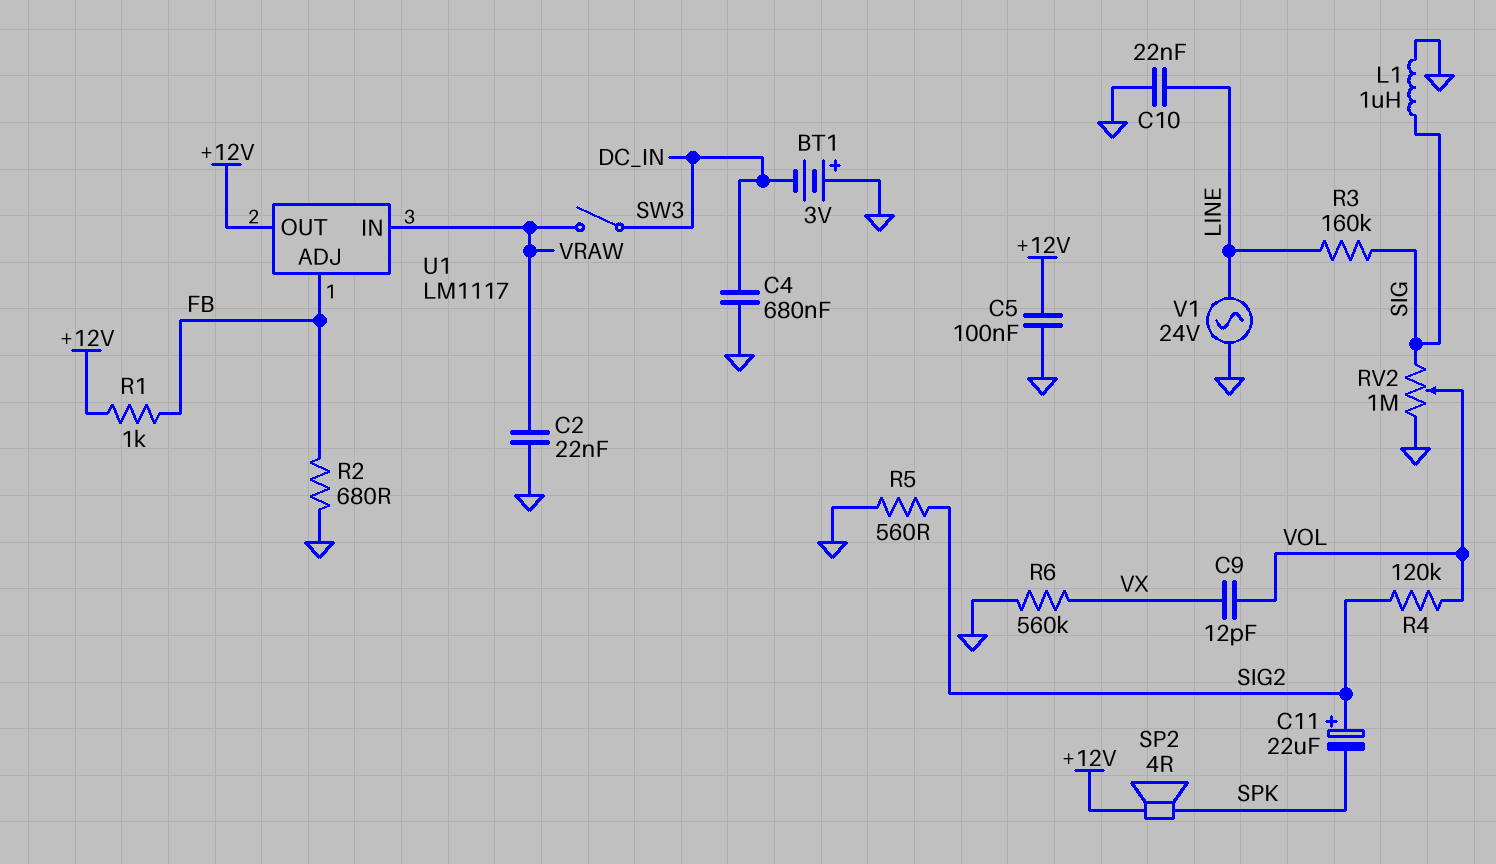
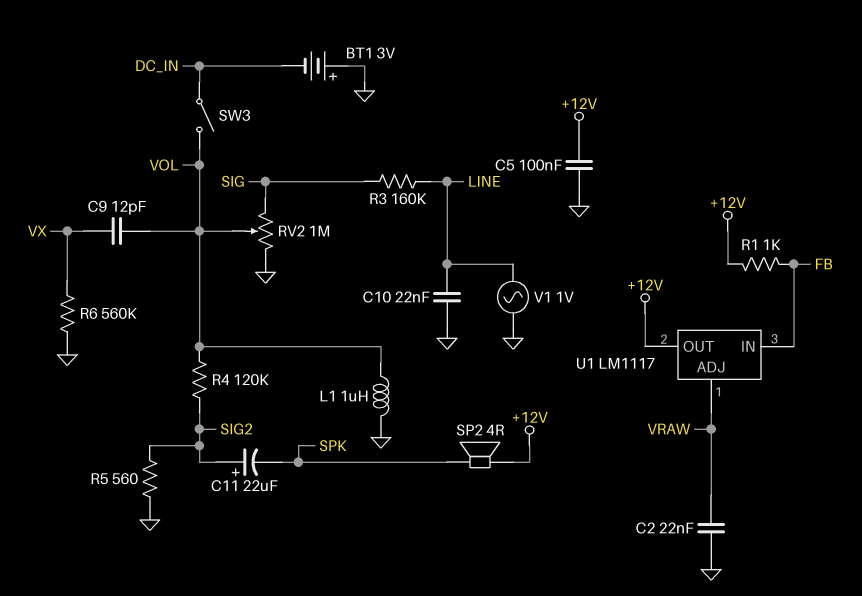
C4: 680nF (DC_IN, GND) -> none
L1: 1uH (GND, SIG) -> 1uH (GND, VOL)
R2: 680 (FB, GND) -> none
SW3: switch (DC_IN, VRAW) -> switch (DC_IN, VOL)
U1 pin ADJ: FB -> VRAW
U1 pin IN: VRAW -> FB
V1: AC 24V (GND, LINE) -> AC 1V (GND, LINE)

